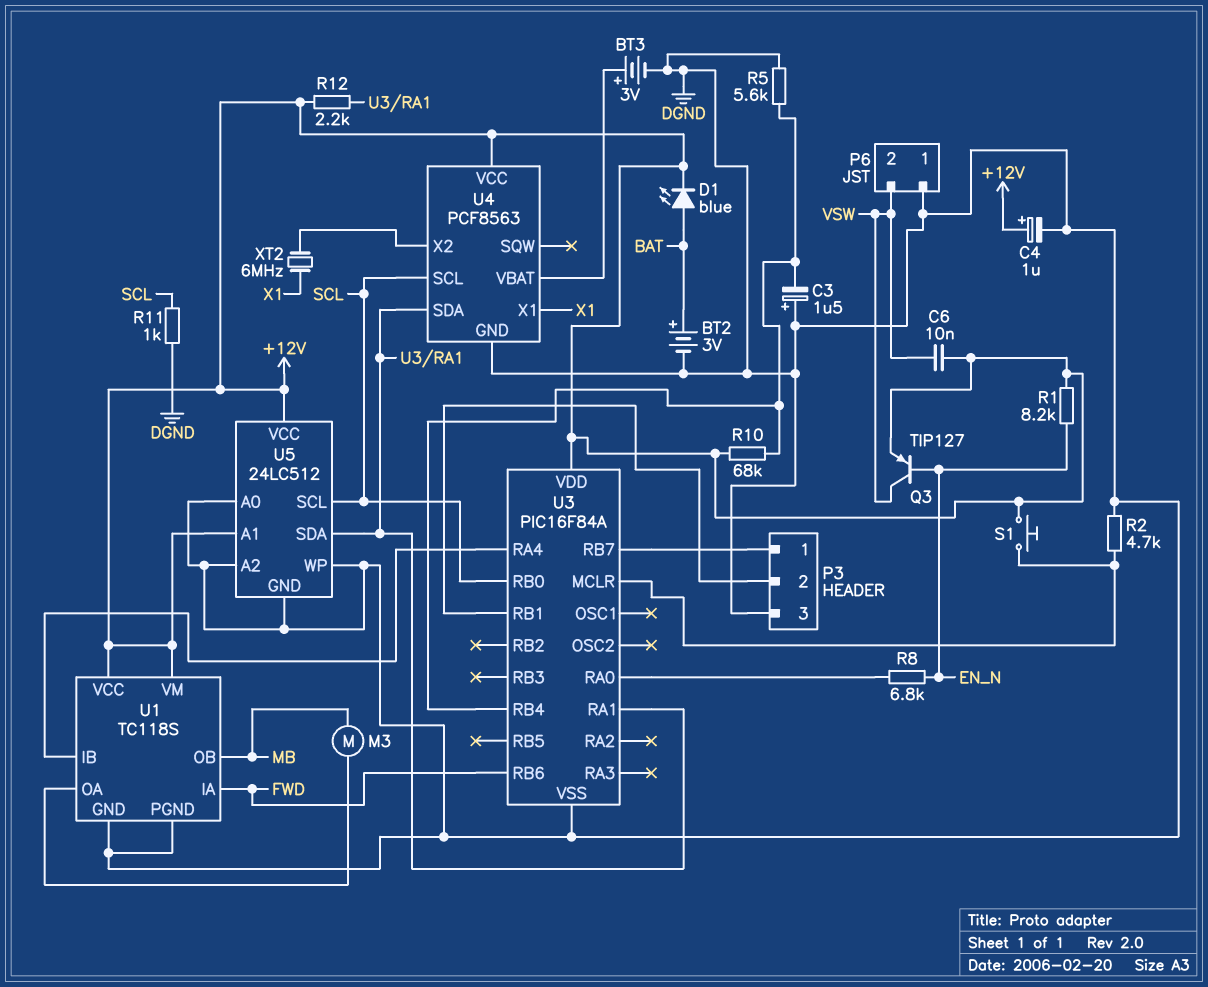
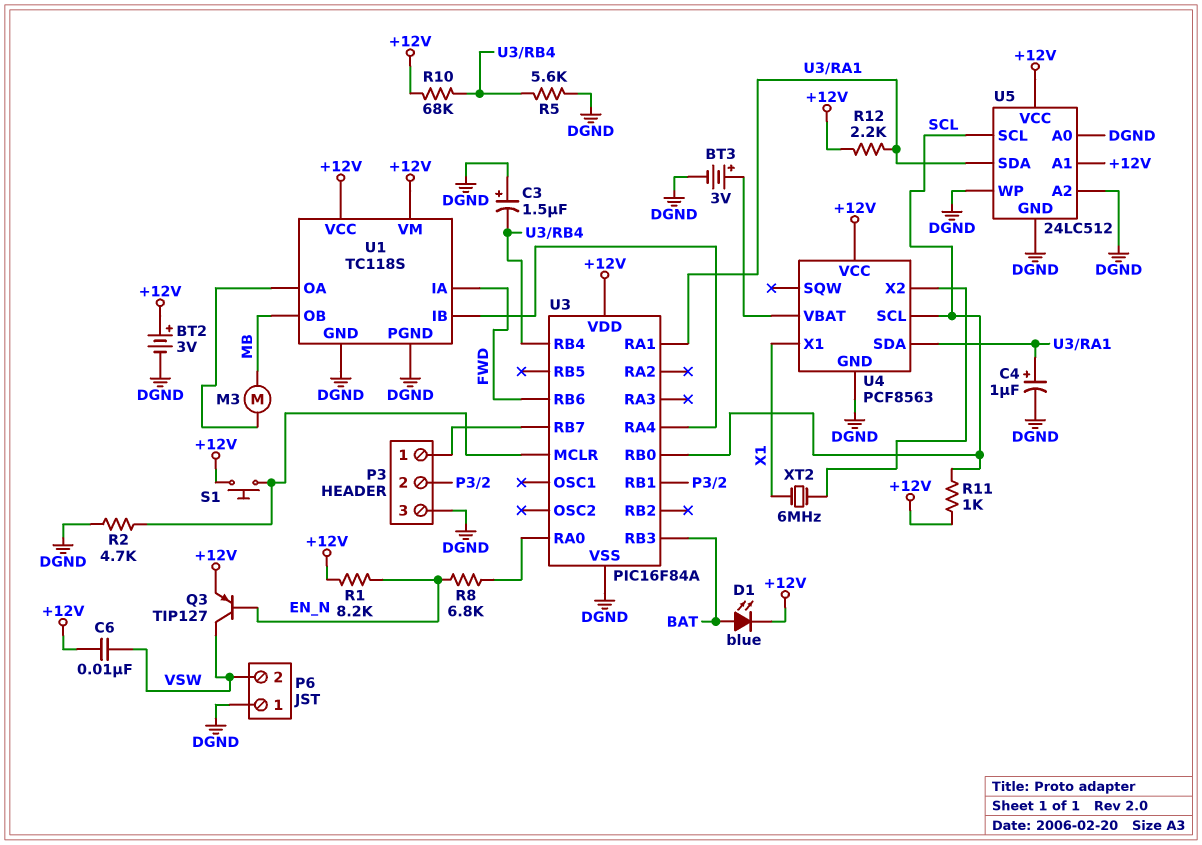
BT2: 3V (plus BAT, minus DGND) -> 3V (plus +12V, minus DGND)
C4: 1uF (plus +12V, minus DGND) -> 1uF (plus U3/RA1, minus DGND)
R11: 1k (DGND, SCL) -> 1k (+12V, SCL)
U3 pin RB3: none -> BAT

